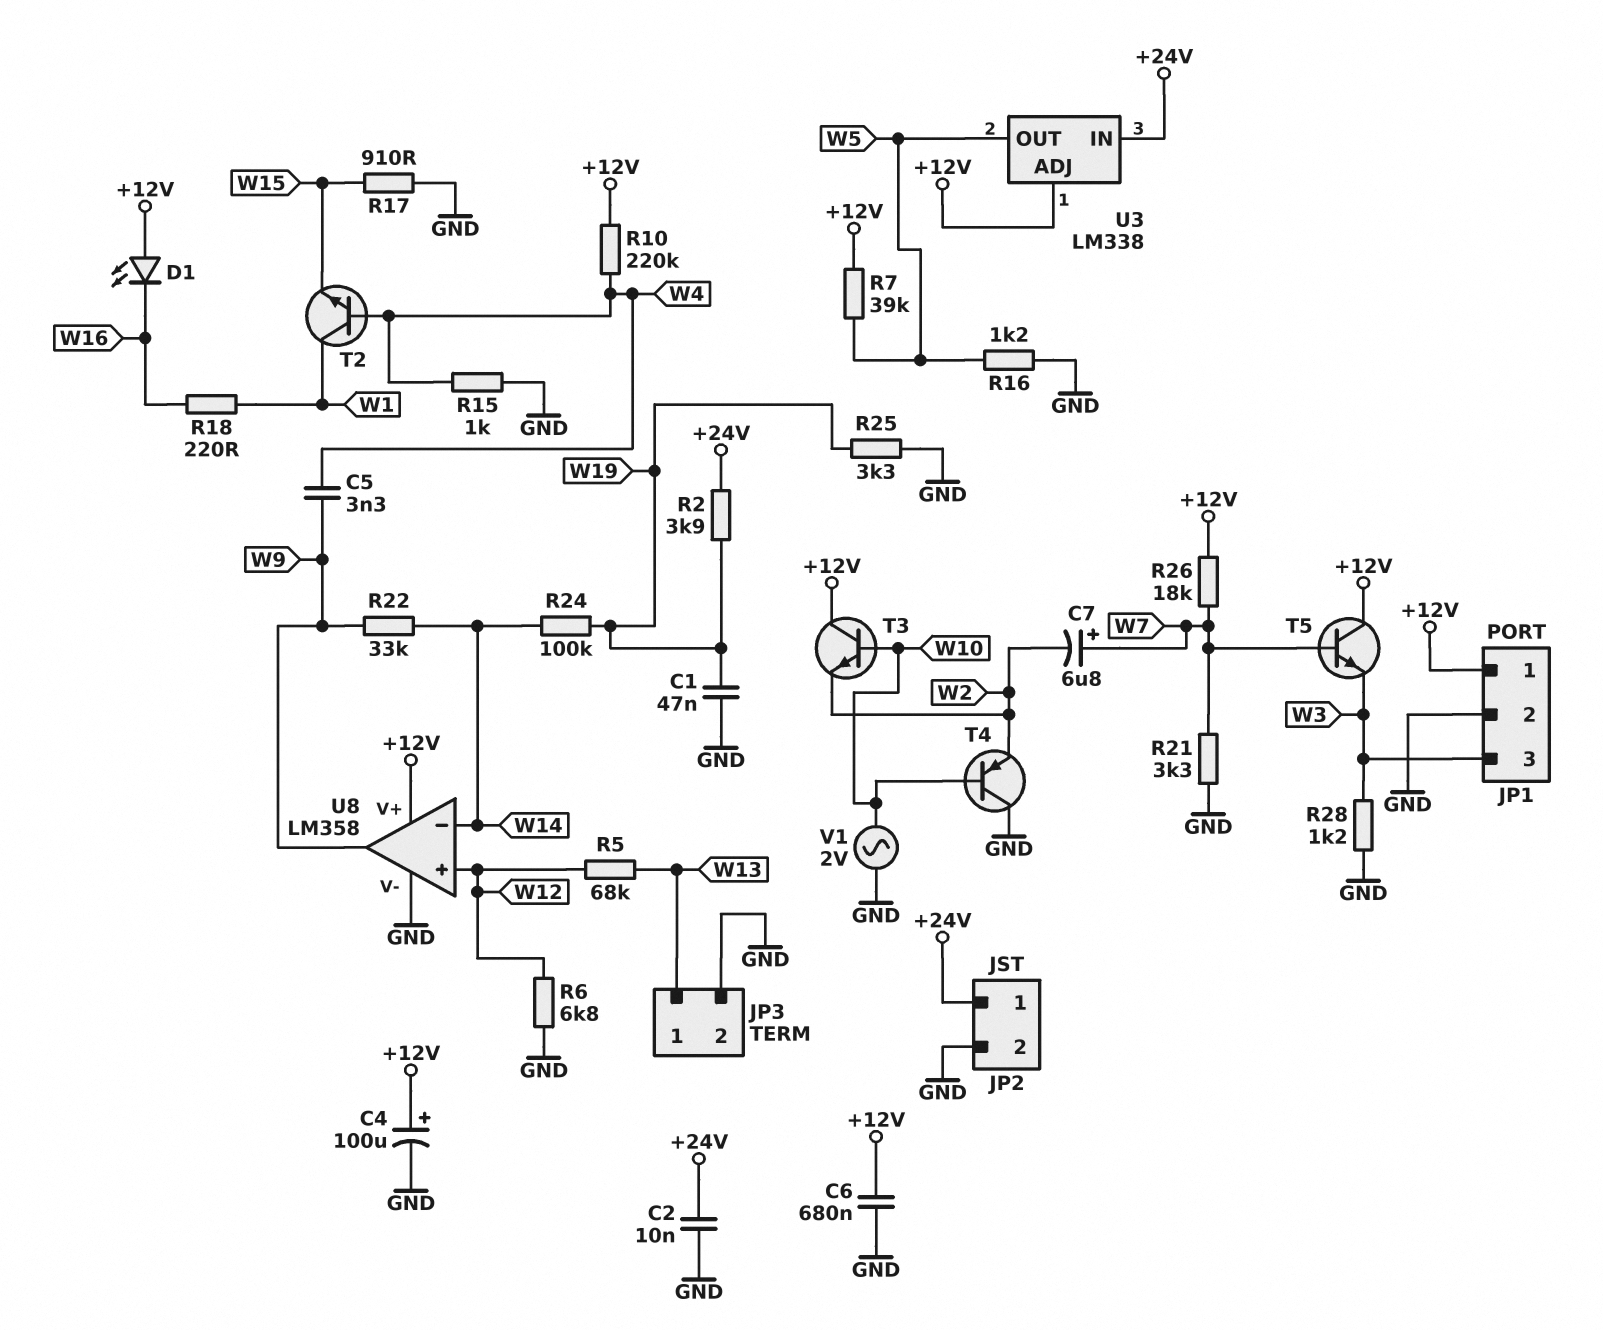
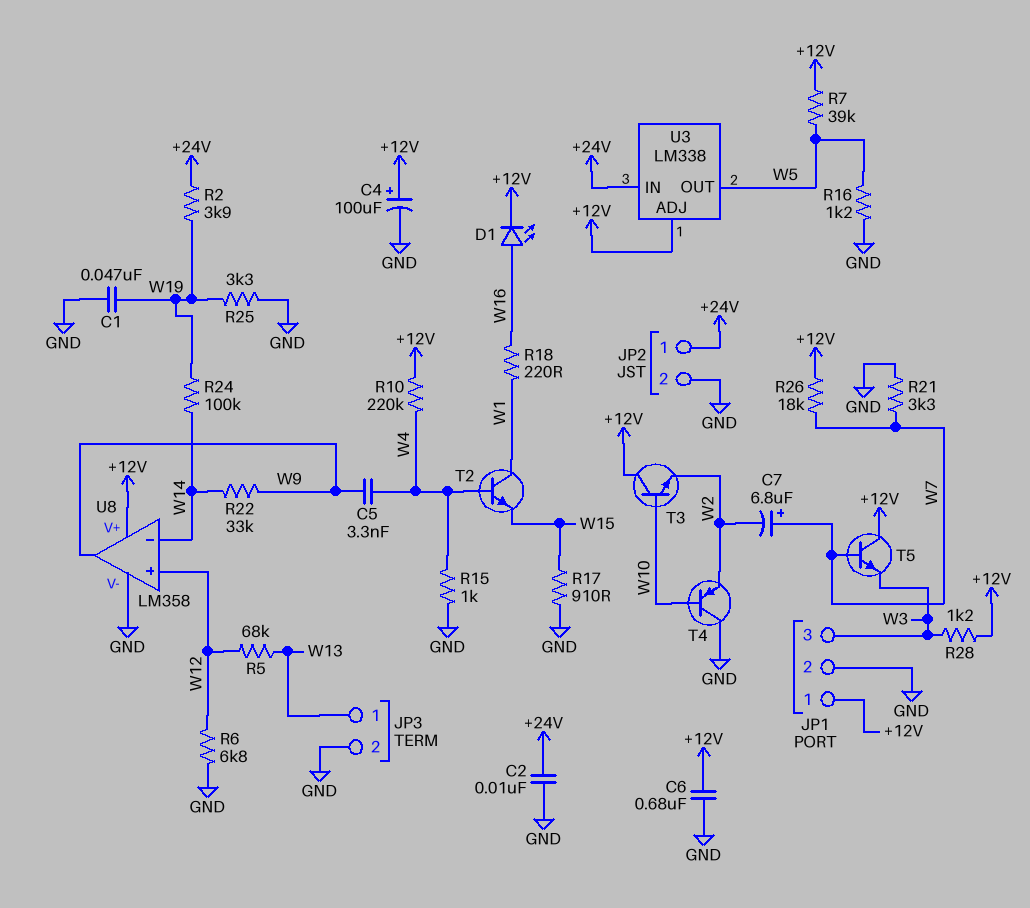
D1: LED (A +12V, K W16) -> LED (A W16, K +12V)
R28: 1.2k (GND, W3) -> 1.2k (+12V, W3)
V1: AC 2V (GND, W10) -> none

